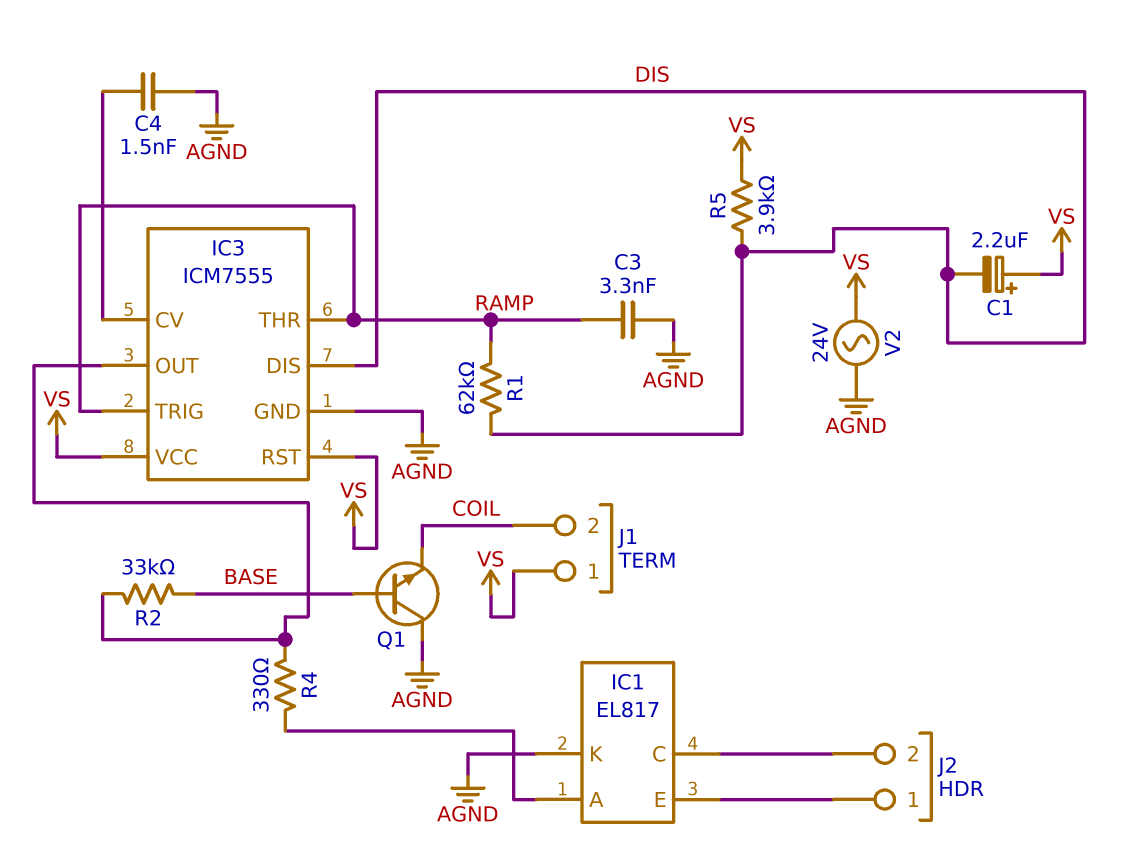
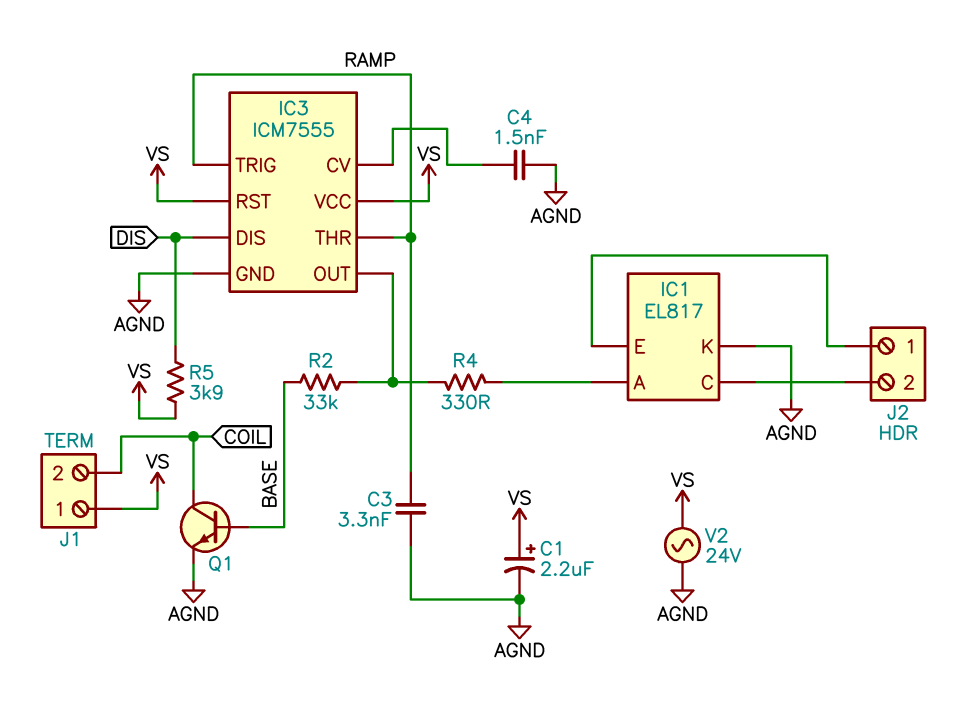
C1: 2.2uF (plus VS, minus DIS) -> 2.2uF (plus VS, minus AGND)
Q1: NPN (B BASE, C AGND, E COIL) -> NPN (B BASE, C COIL, E AGND)
R1: 62k (DIS, RAMP) -> none

